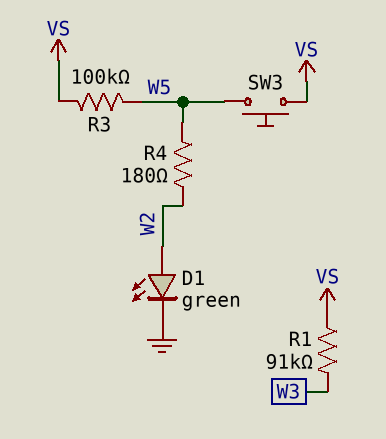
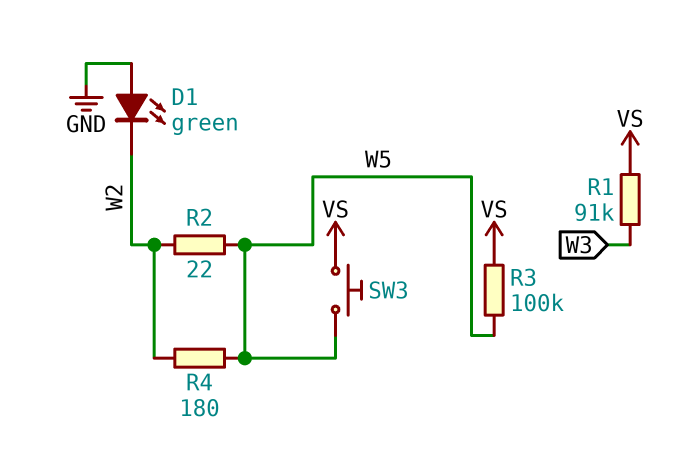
D1: LED green (A W2, K GND) -> LED green (A GND, K W2)
R2: none -> 22 (W2, W5)

